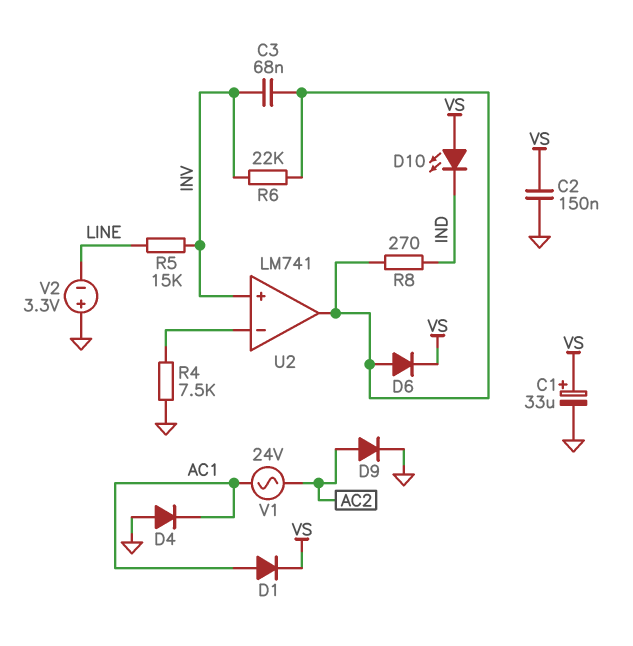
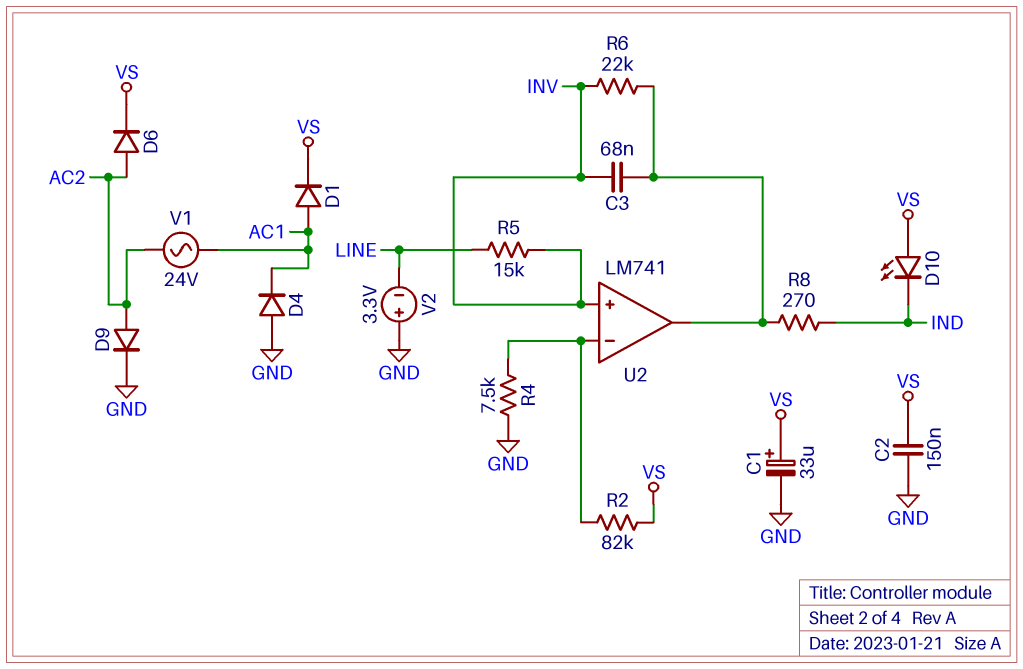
D6: diode (A U2/out, K VS) -> diode (A AC2, K VS)
R2: none -> 82k (U2/in-, VS)

